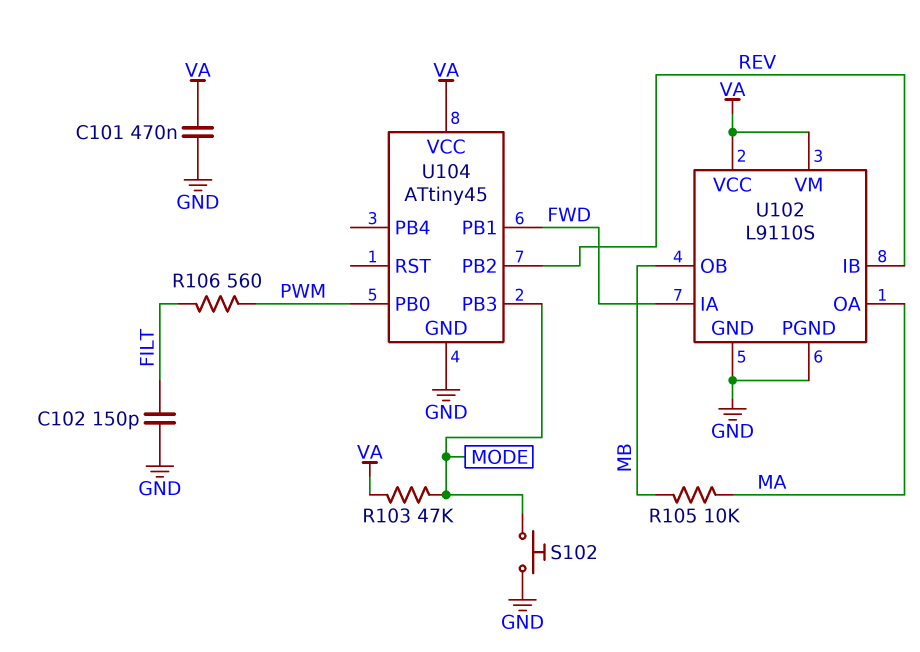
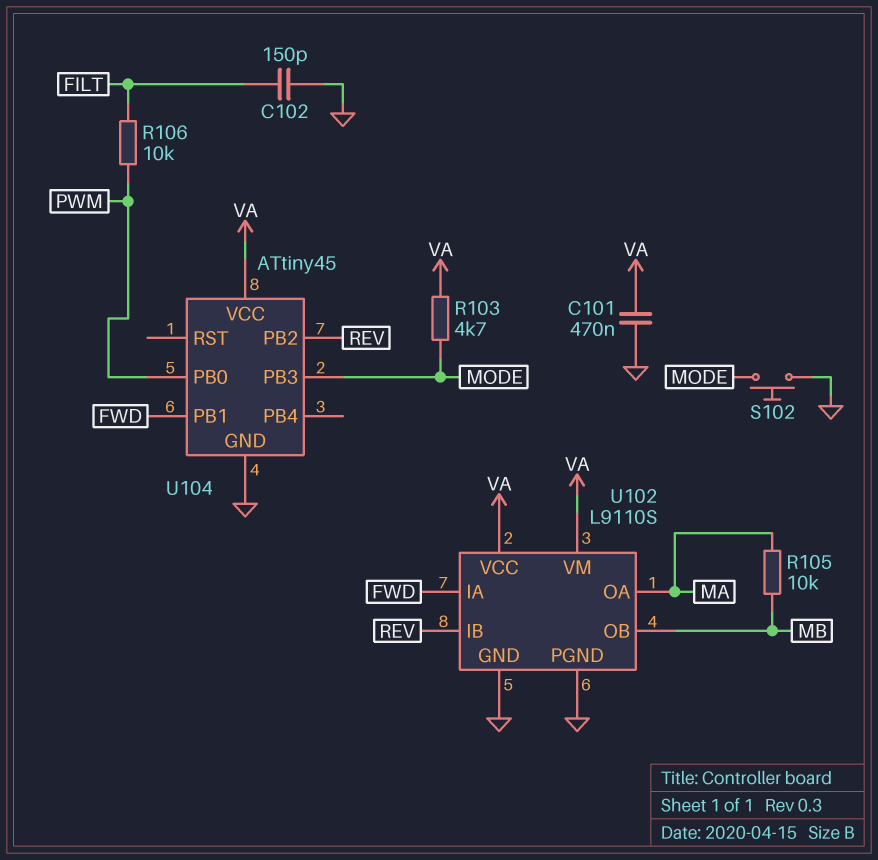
R103: 47k (MODE, VA) -> 4.7k (MODE, VA)
R106: 560 (FILT, PWM) -> 10k (FILT, PWM)

